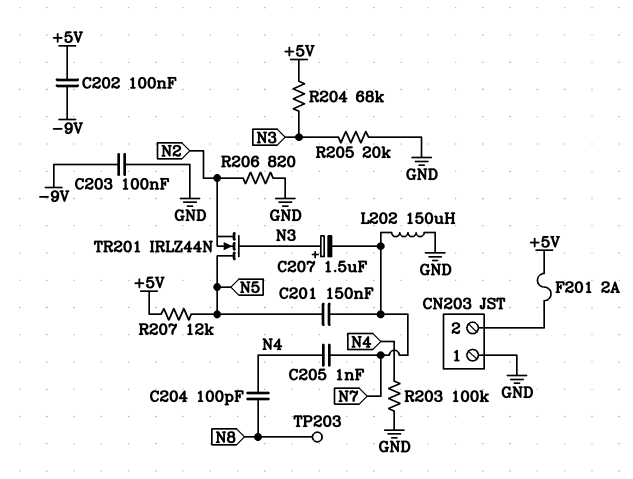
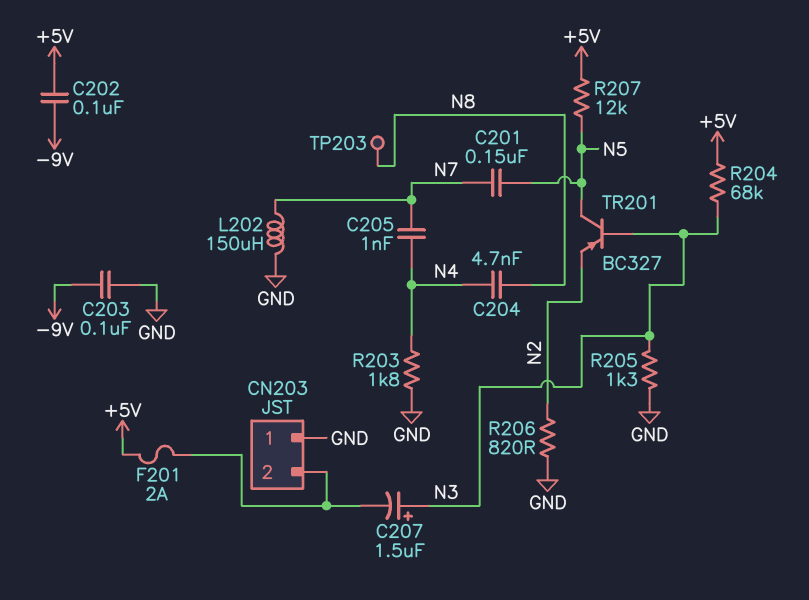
C204: 100pF (N4, N8) -> 4.7nF (N4, N8)
C207: 1.5uF (plus N3, minus N7) -> 1.5uF (plus N3, minus CN203/2)
R203: 100k (GND, N4) -> 1.8k (GND, N4)
R205: 20k (GND, N3) -> 1.3k (GND, N3)
TR201: NMOS IRLZ44N (G N3, D N5, S N2) -> PNP BC327 (B N3, C N5, E N2)

